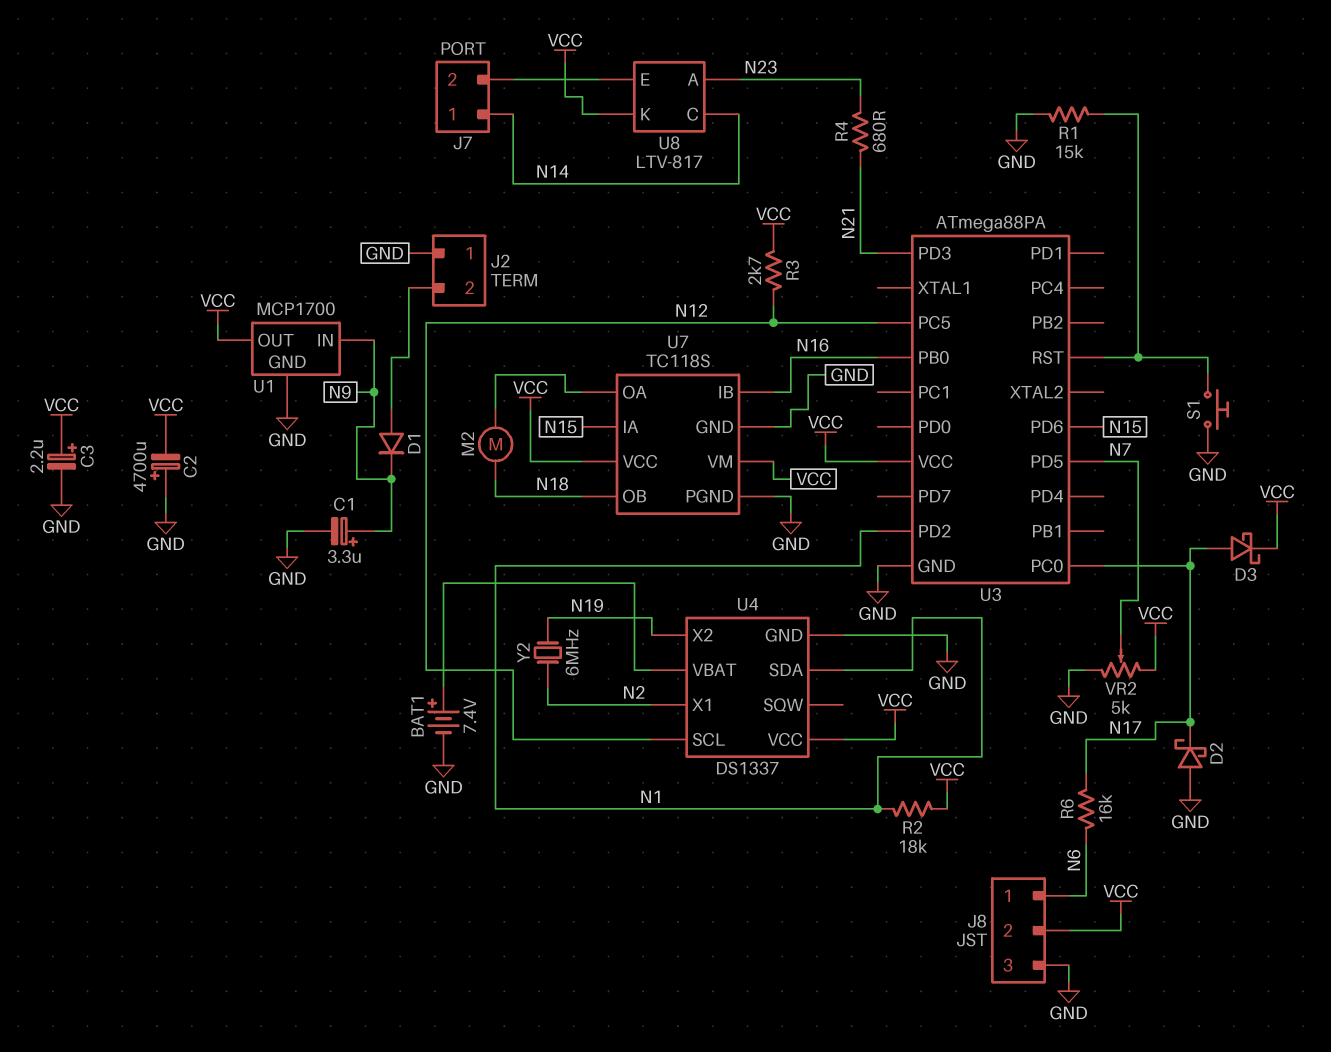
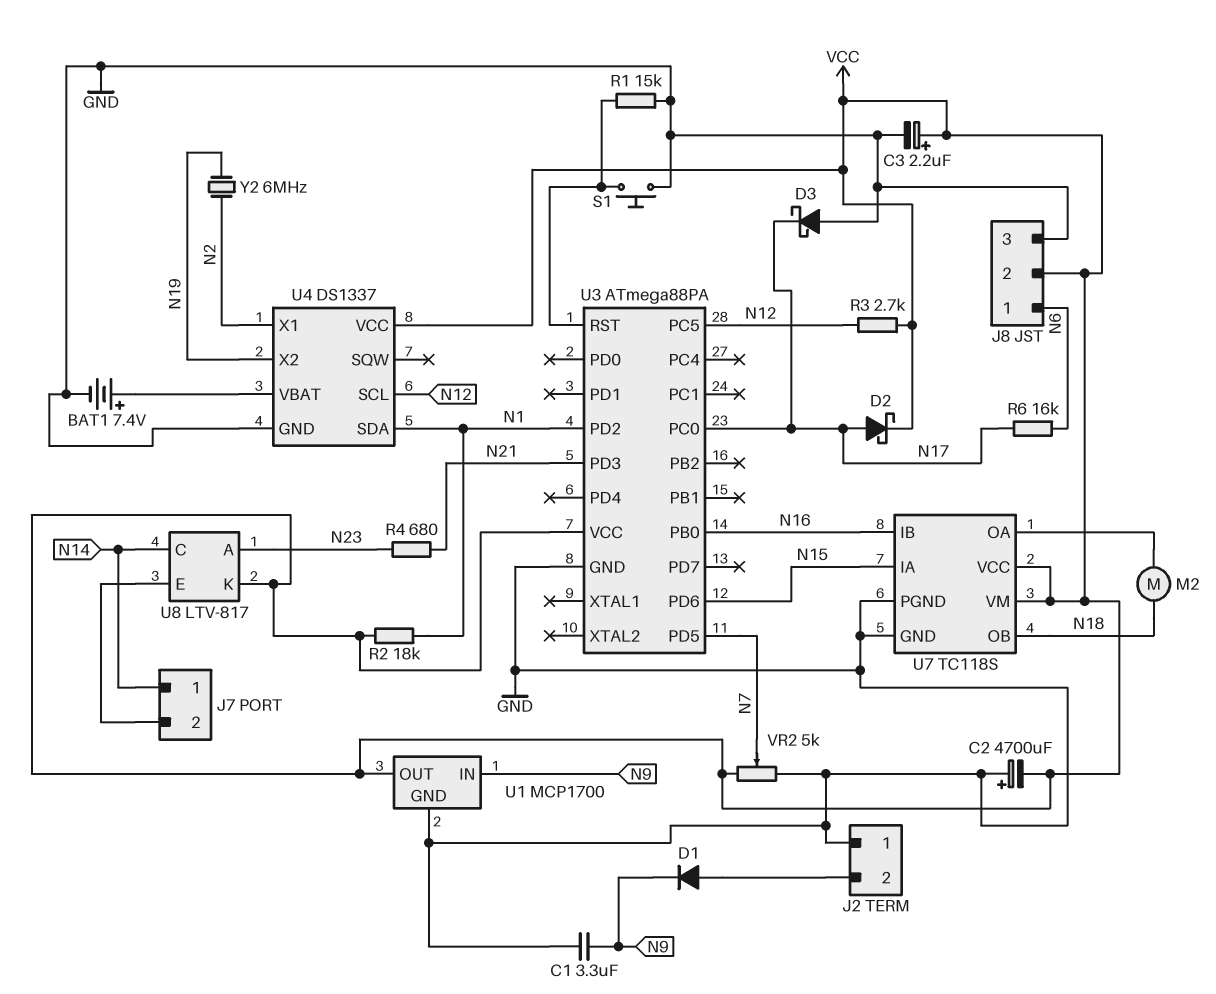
C1: 3.3uF (plus N9, minus GND) -> 3.3uF (GND, N9)
D2: schottky (A GND, K N17) -> schottky (A N17, K VCC)
D3: schottky (A N17, K VCC) -> schottky (A GND, K N17)

